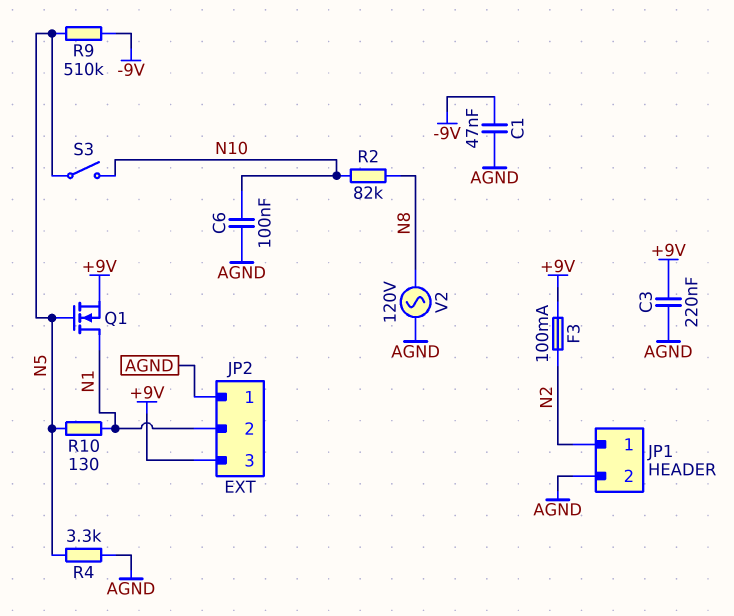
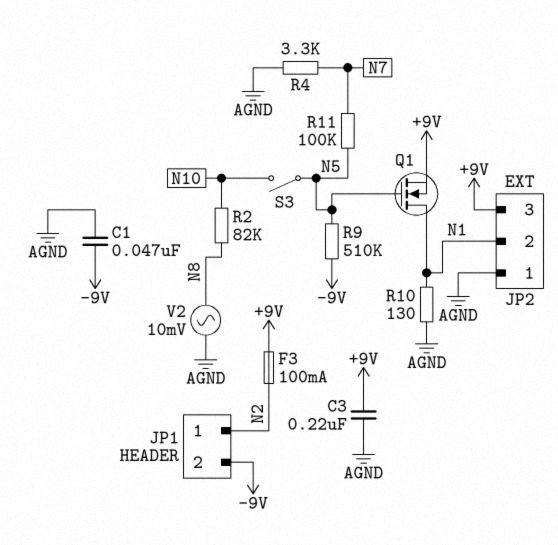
C6: 100nF (AGND, N10) -> none
JP1 pin 2: AGND -> -9V
R4: 3.3k (AGND, N5) -> 3.3k (AGND, N7)
R10: 130 (N1, N5) -> 130 (AGND, N1)
R11: none -> 100k (N5, N7)
V2: AC 120V (AGND, N8) -> AC 10mV (AGND, N8)

